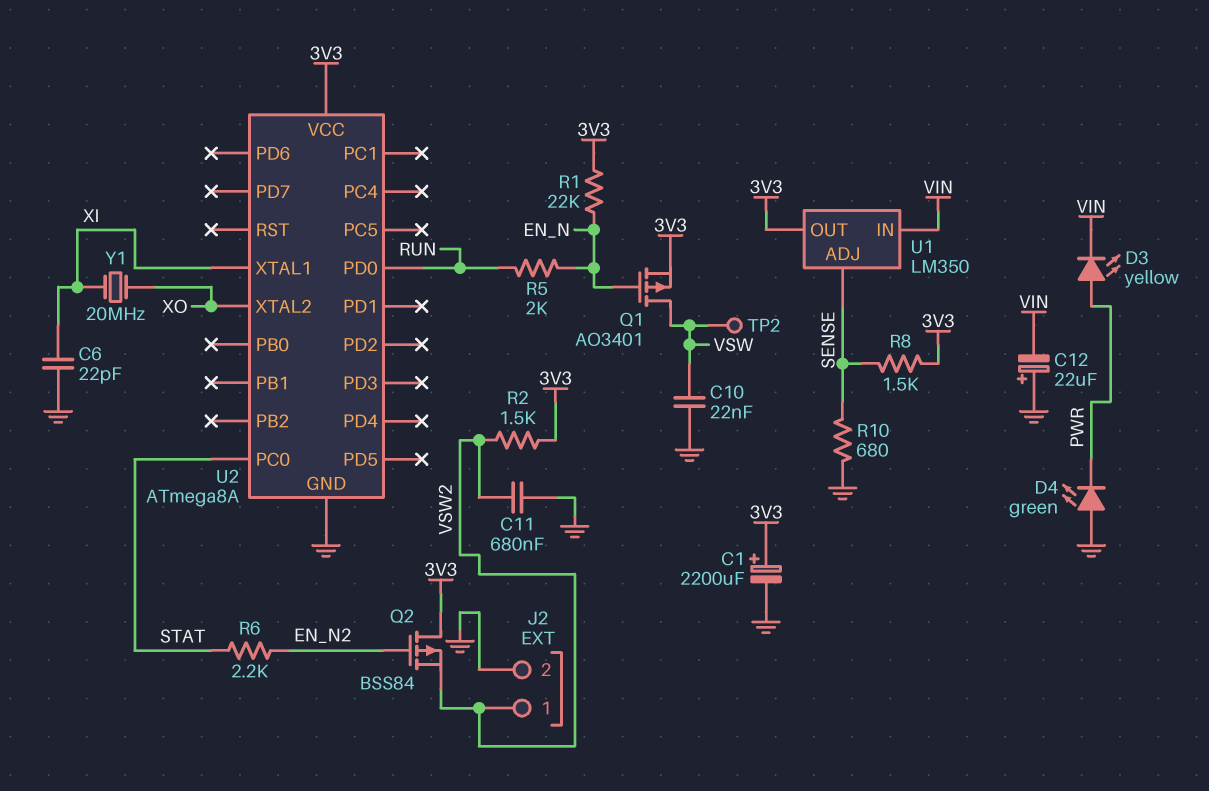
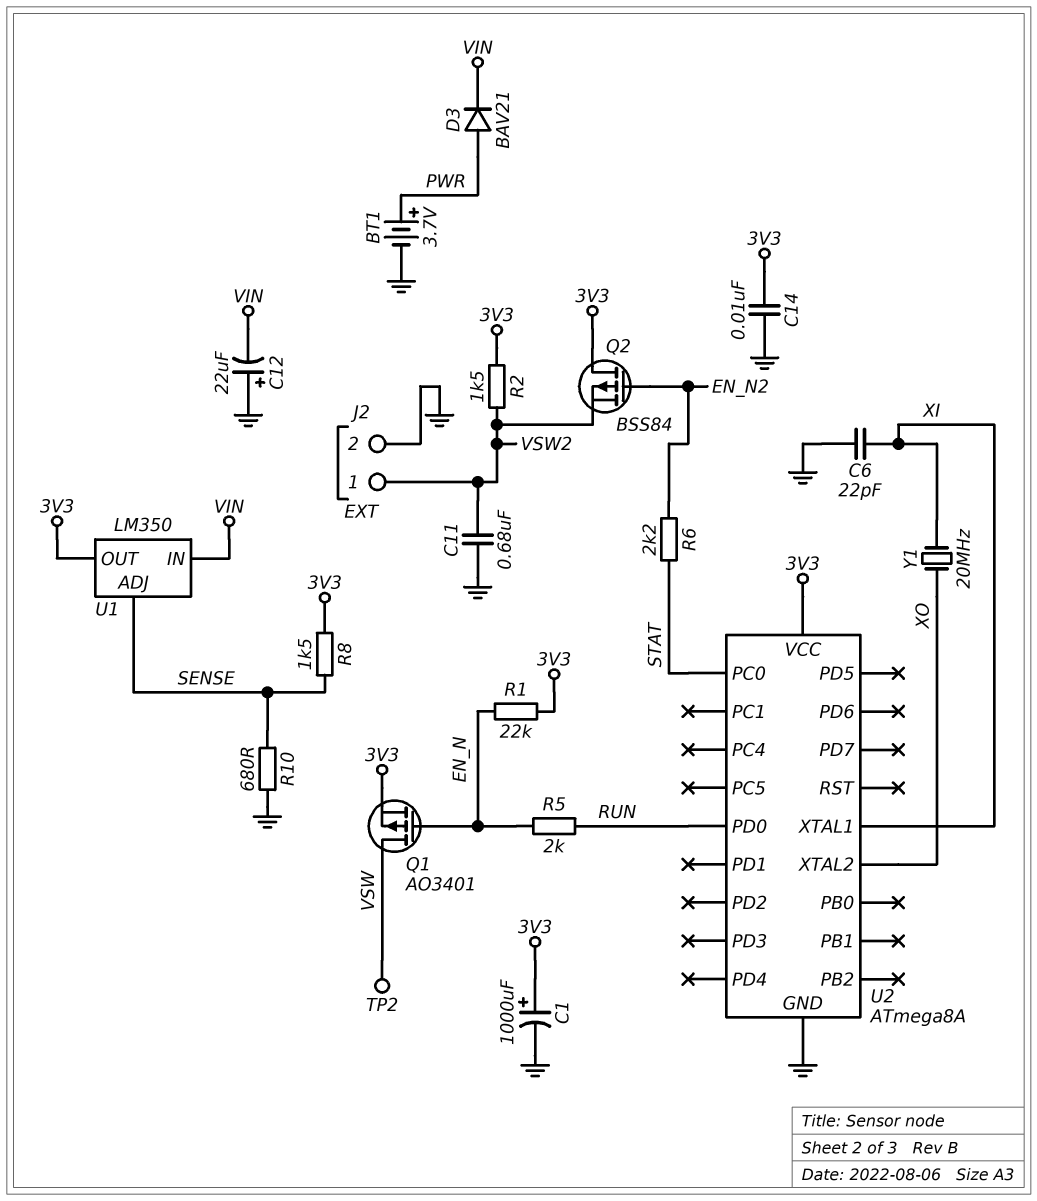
BT1: none -> 3.7V (plus PWR, minus GND)
C1: 2200uF (plus 3V3, minus GND) -> 1000uF (plus 3V3, minus GND)
C10: 22nF (GND, VSW) -> none
C14: none -> 10nF (3V3, GND)
D3: LED yellow (A PWR, K VIN) -> diode BAV21 (A PWR, K VIN)
D4: LED green (A GND, K PWR) -> none

